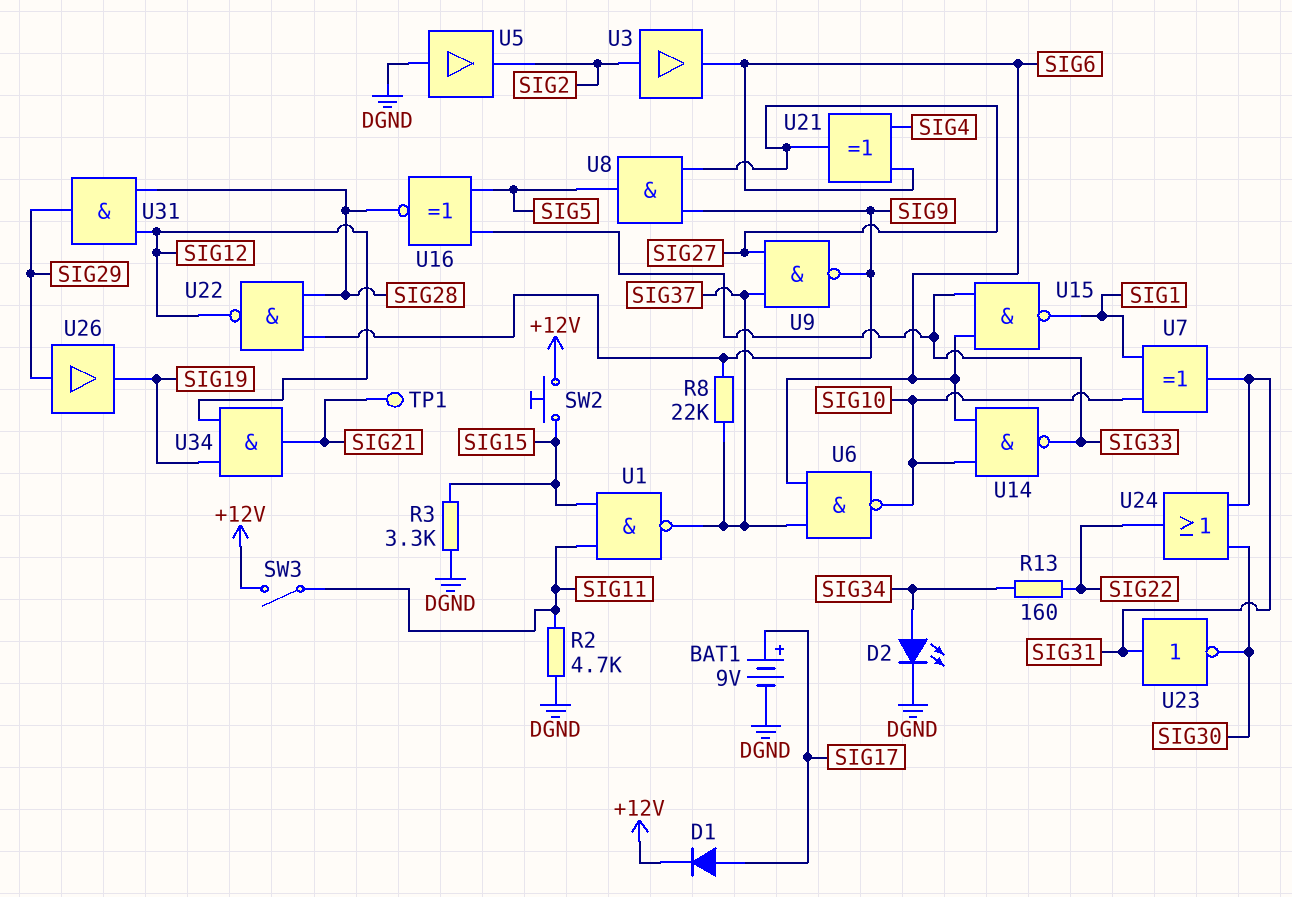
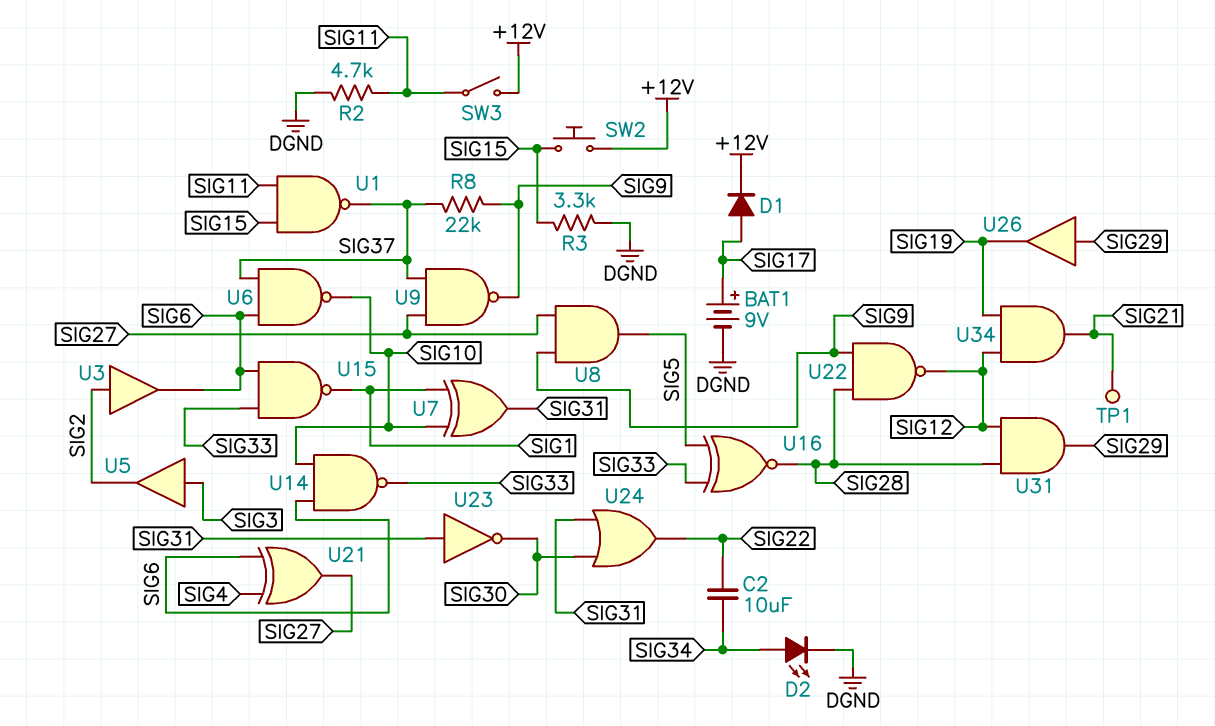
C2: none -> 10uF (SIG22, SIG34)
R13: 160 (SIG22, SIG34) -> none
U5: buffer (in DGND, out SIG2) -> buffer (in SIG3, out SIG2)

